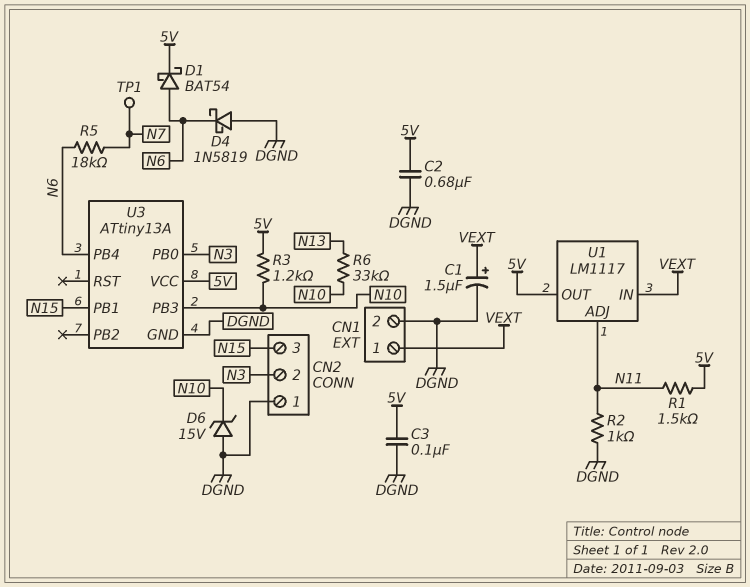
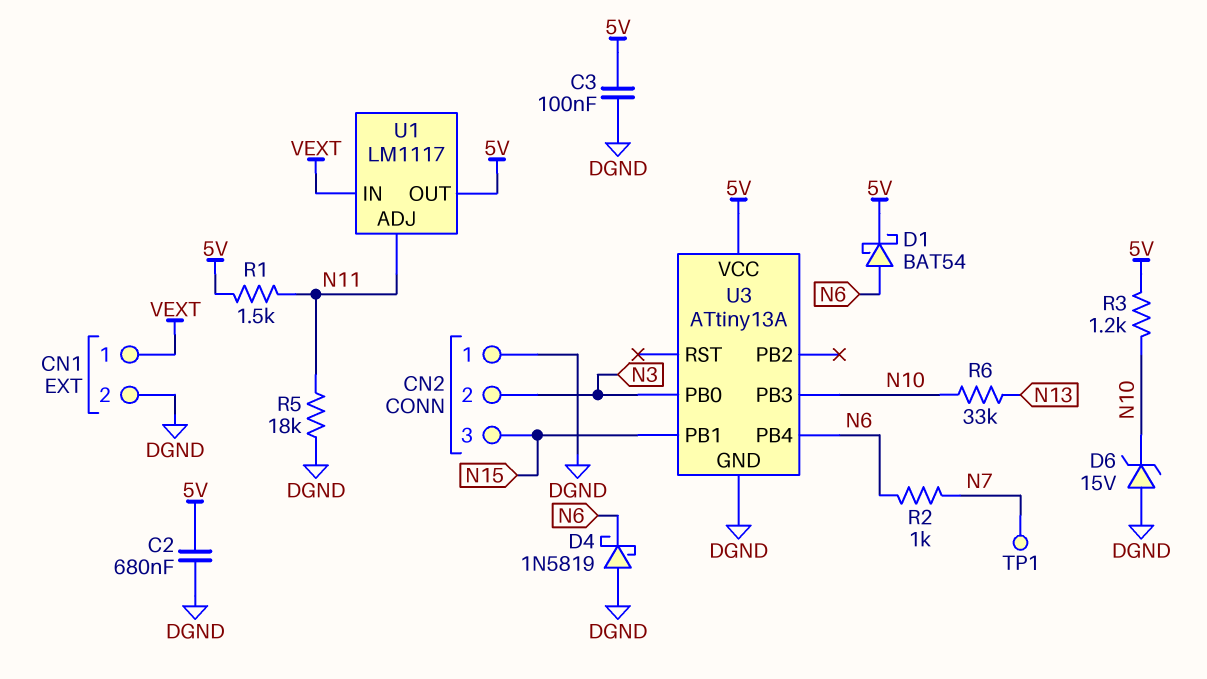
C1: 1.5uF (plus VEXT, minus DGND) -> none
R2: 1k (DGND, N11) -> 1k (N6, N7)
R5: 18k (N6, N7) -> 18k (DGND, N11)

